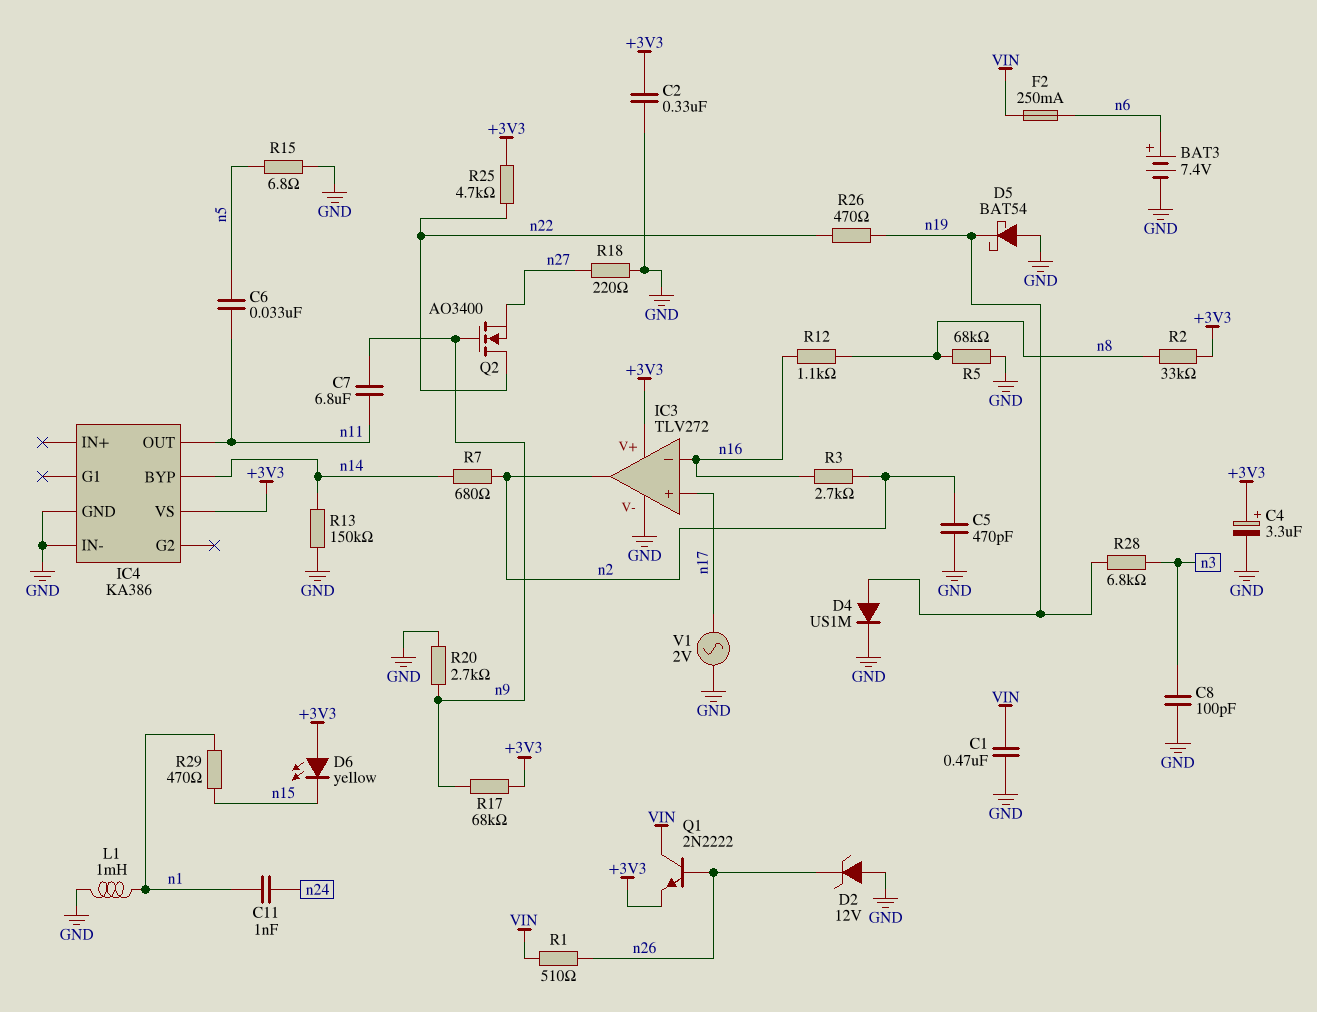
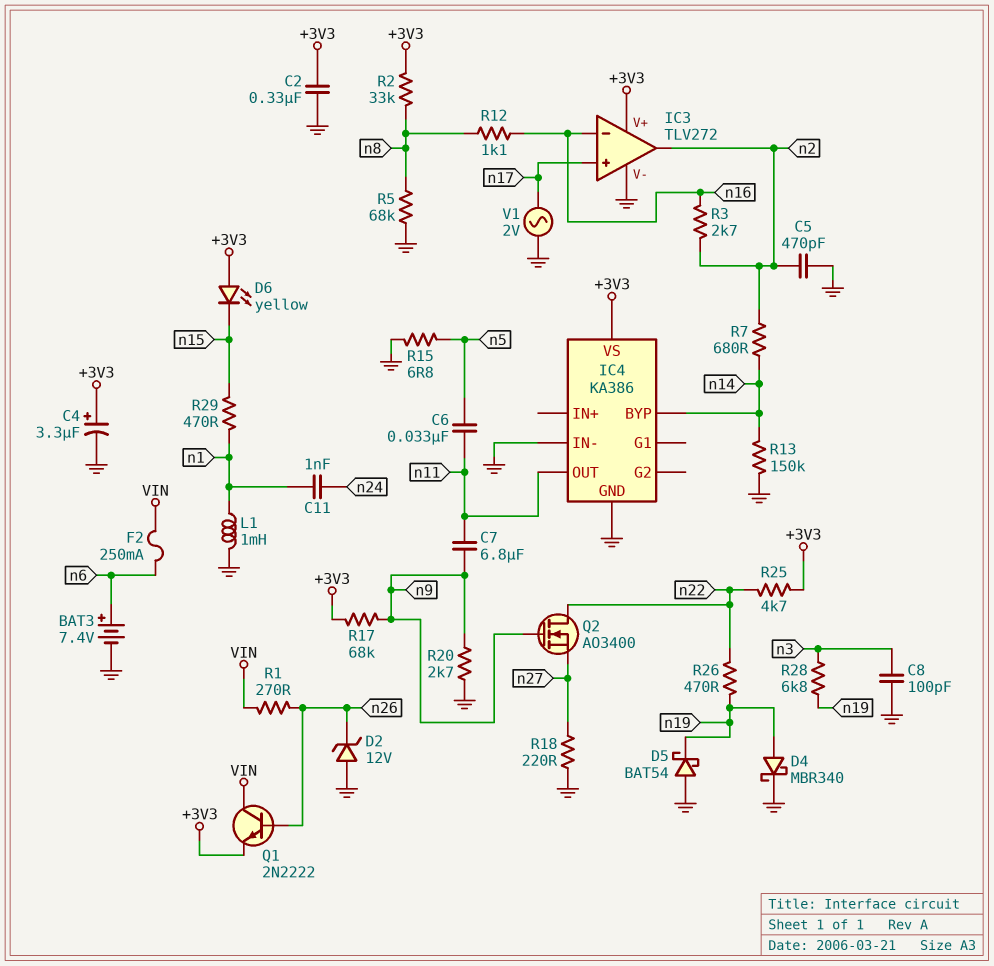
C1: 470nF (GND, VIN) -> none
D4: diode US1M (A n19, K GND) -> schottky MBR340 (A n19, K GND)
R1: 510 (VIN, n26) -> 270 (VIN, n26)

